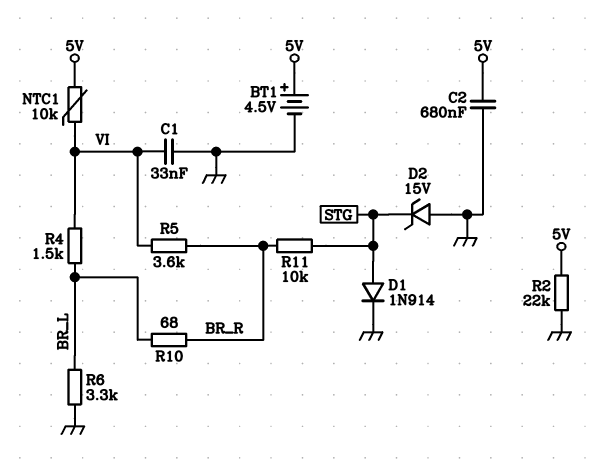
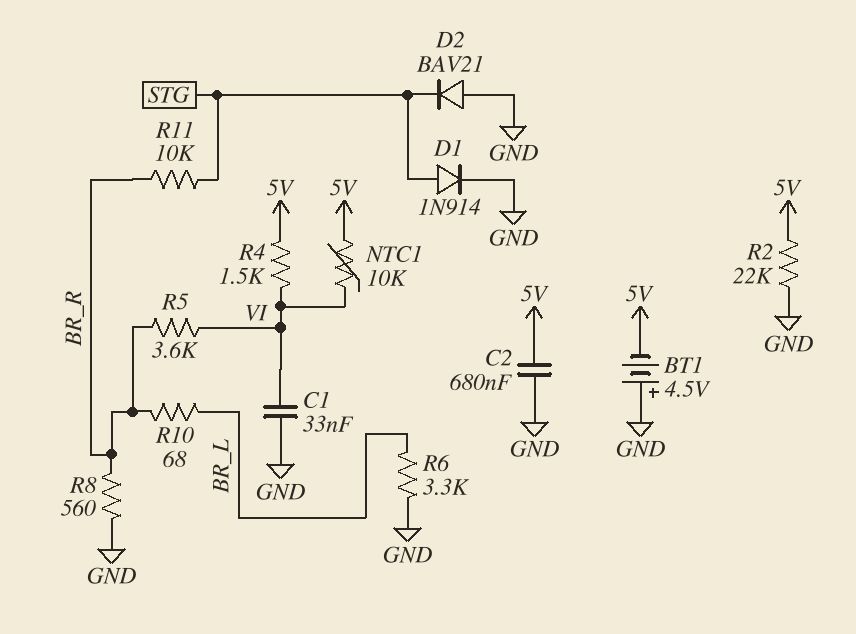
BT1: 4.5V (plus 5V, minus GND) -> 4.5V (plus GND, minus 5V)
D2: zener 15V (A GND, K STG) -> diode BAV21 (A GND, K STG)
R4: 1.5k (BR_L, VI) -> 1.5k (5V, VI)
R8: none -> 560 (BR_R, GND)

